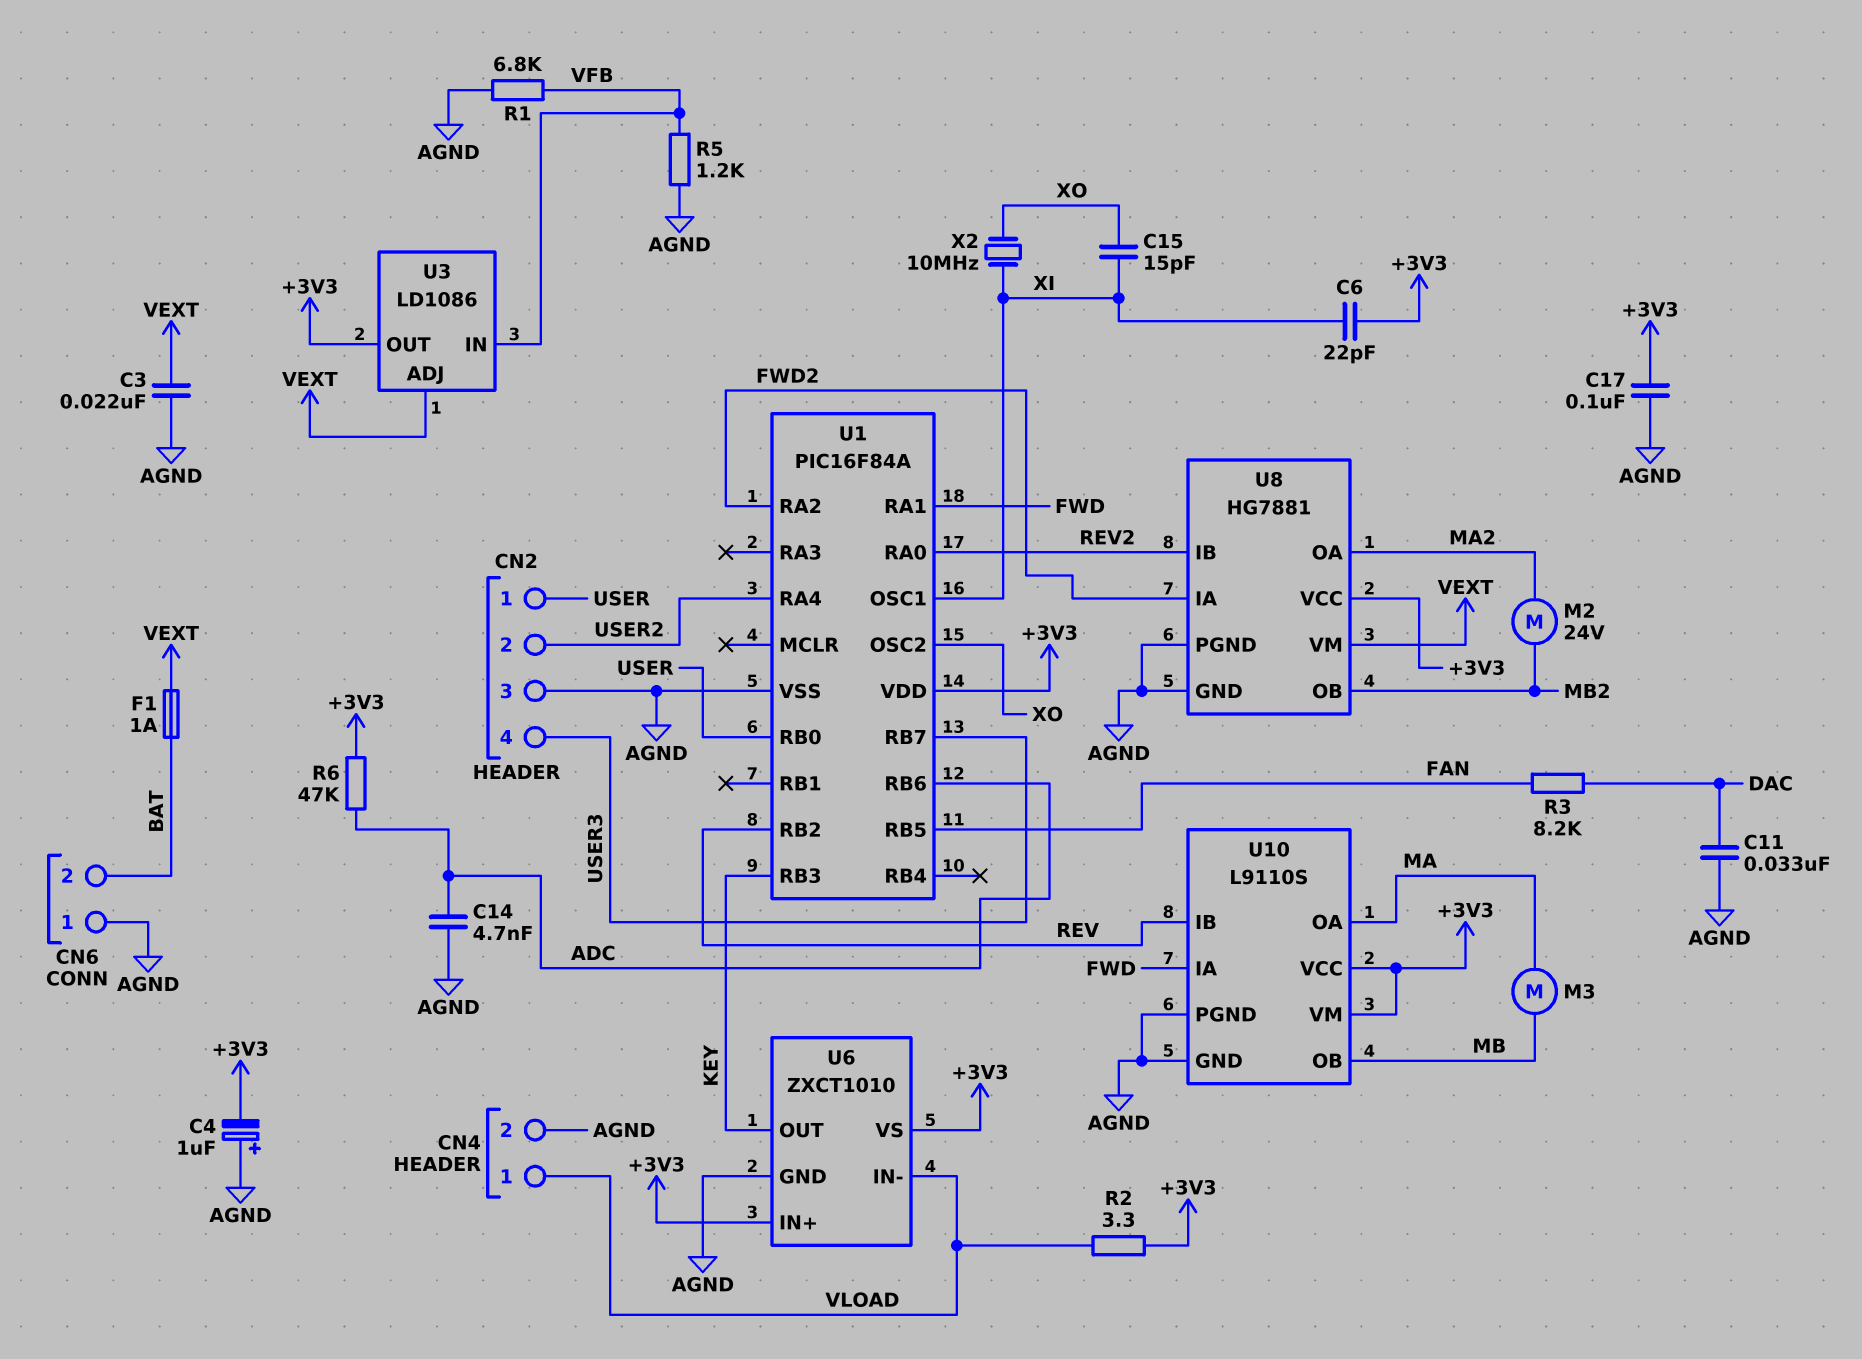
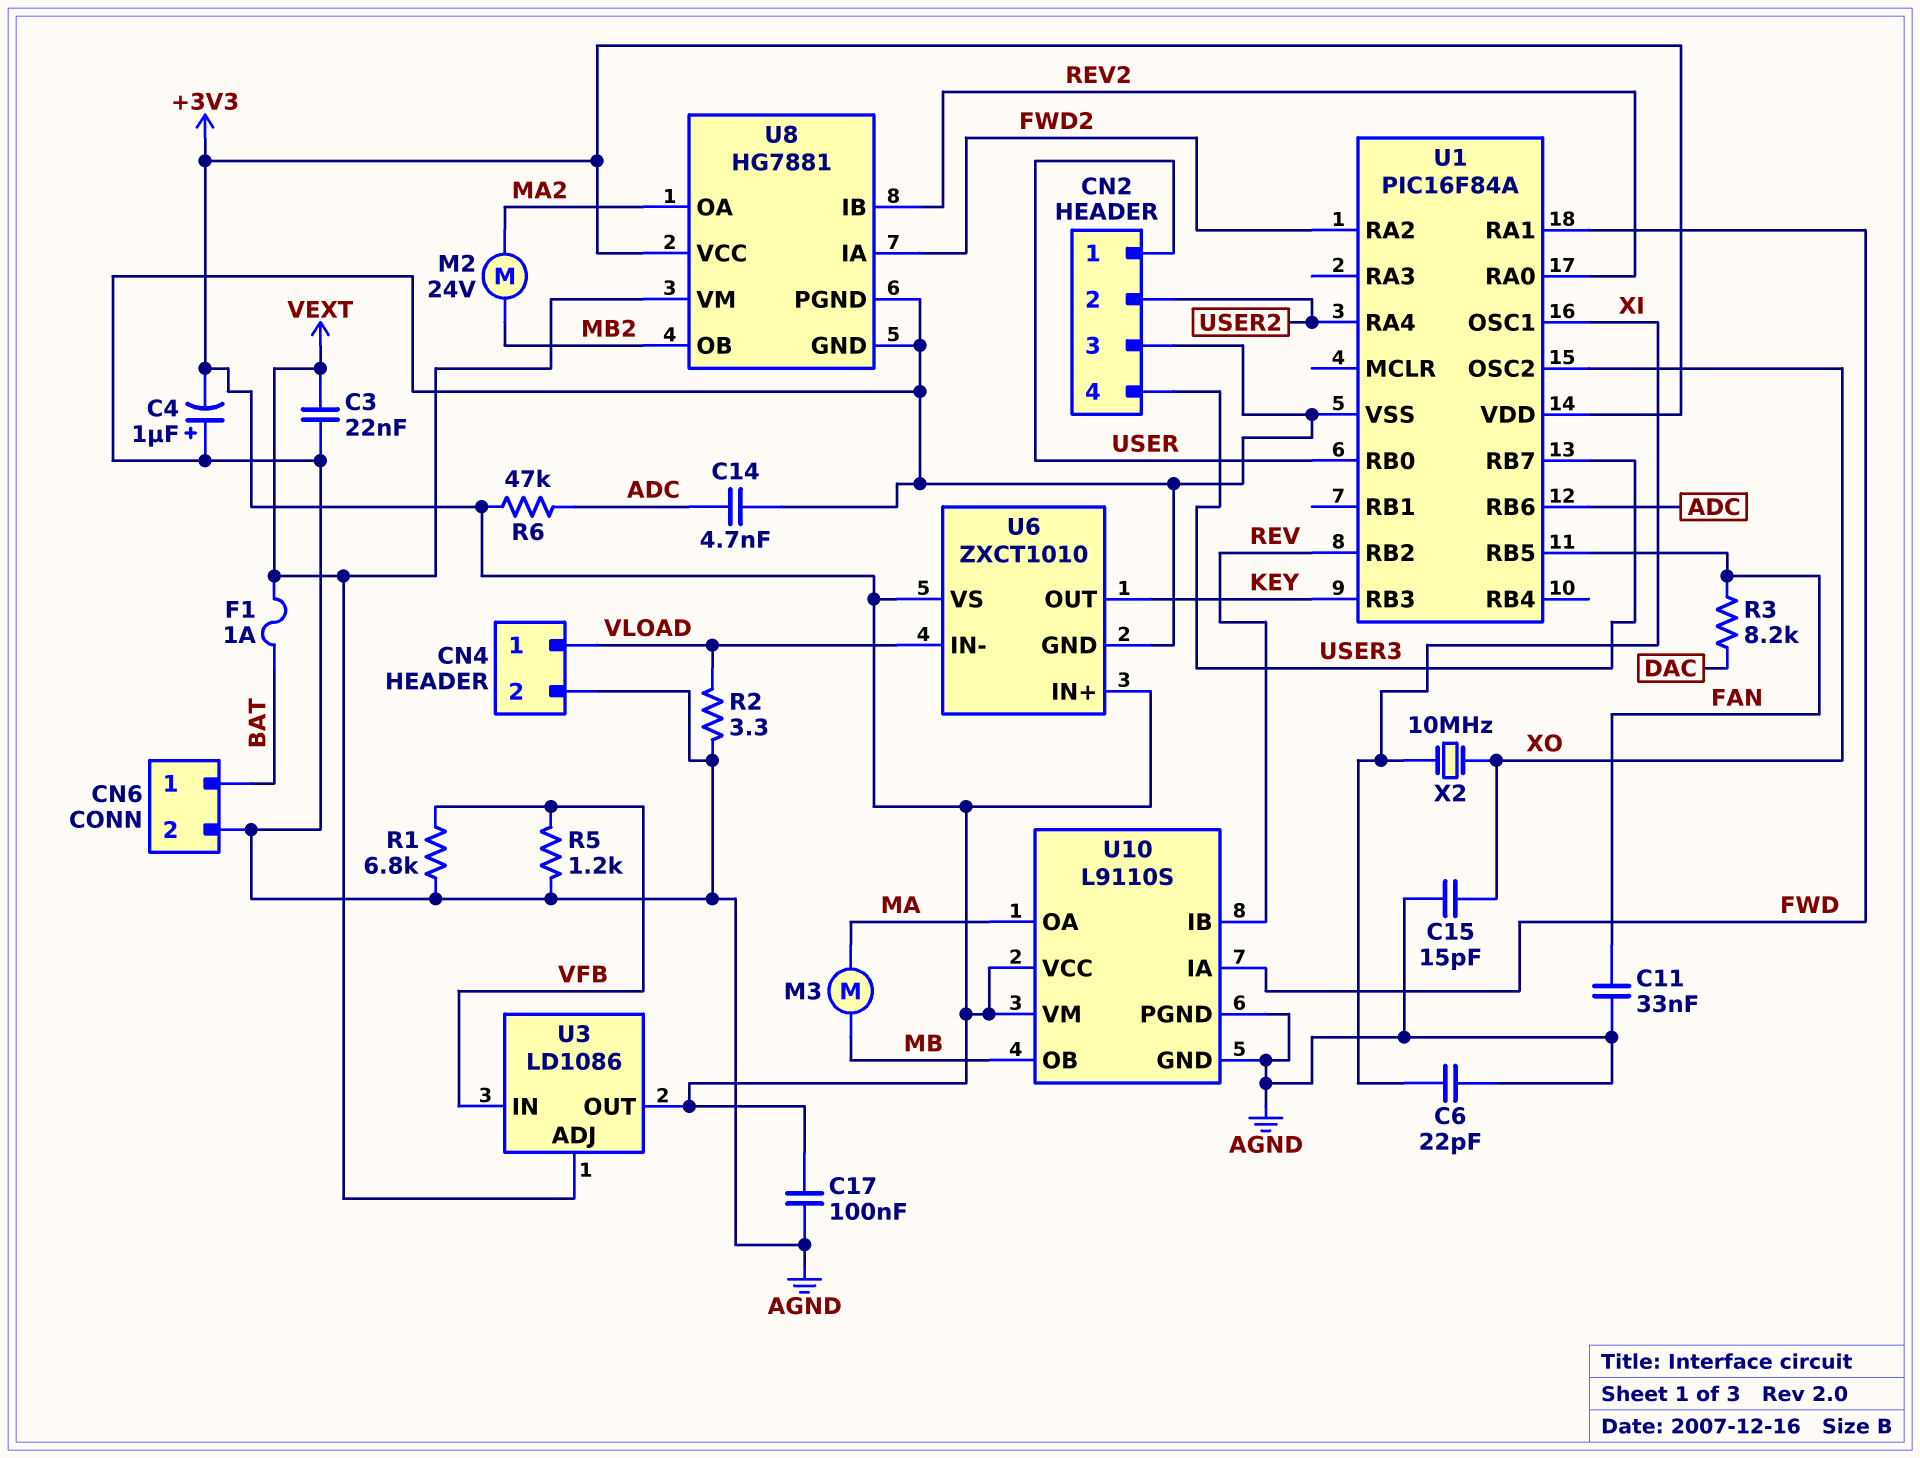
C6: 22pF (+3V3, XI) -> 22pF (AGND, XI)
C11: 33nF (AGND, DAC) -> 33nF (AGND, FAN)
C15: 15pF (XI, XO) -> 15pF (AGND, XO)
CN6 pin 1: AGND -> BAT
CN6 pin 2: BAT -> AGND
R2: 3.3 (+3V3, VLOAD) -> 3.3 (AGND, VLOAD)

